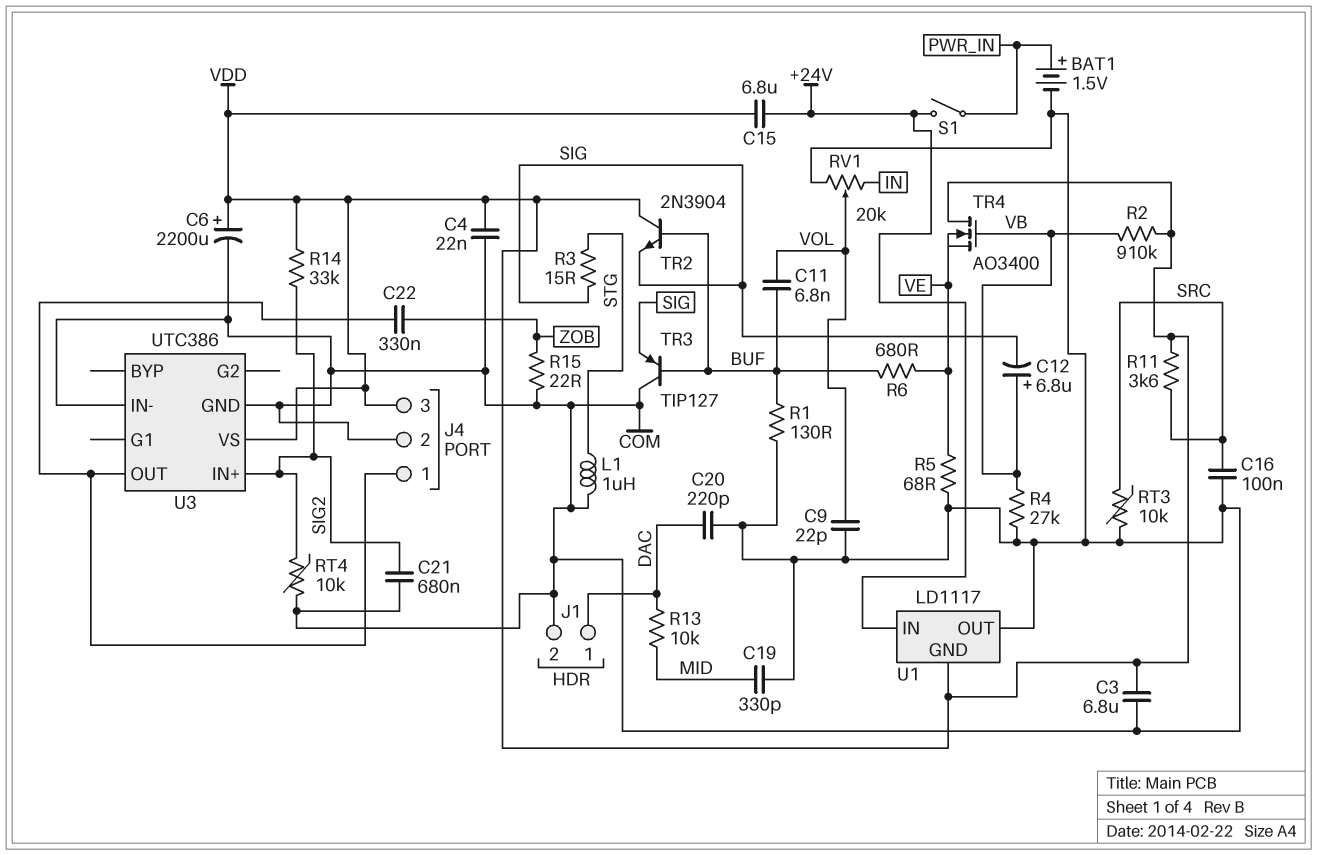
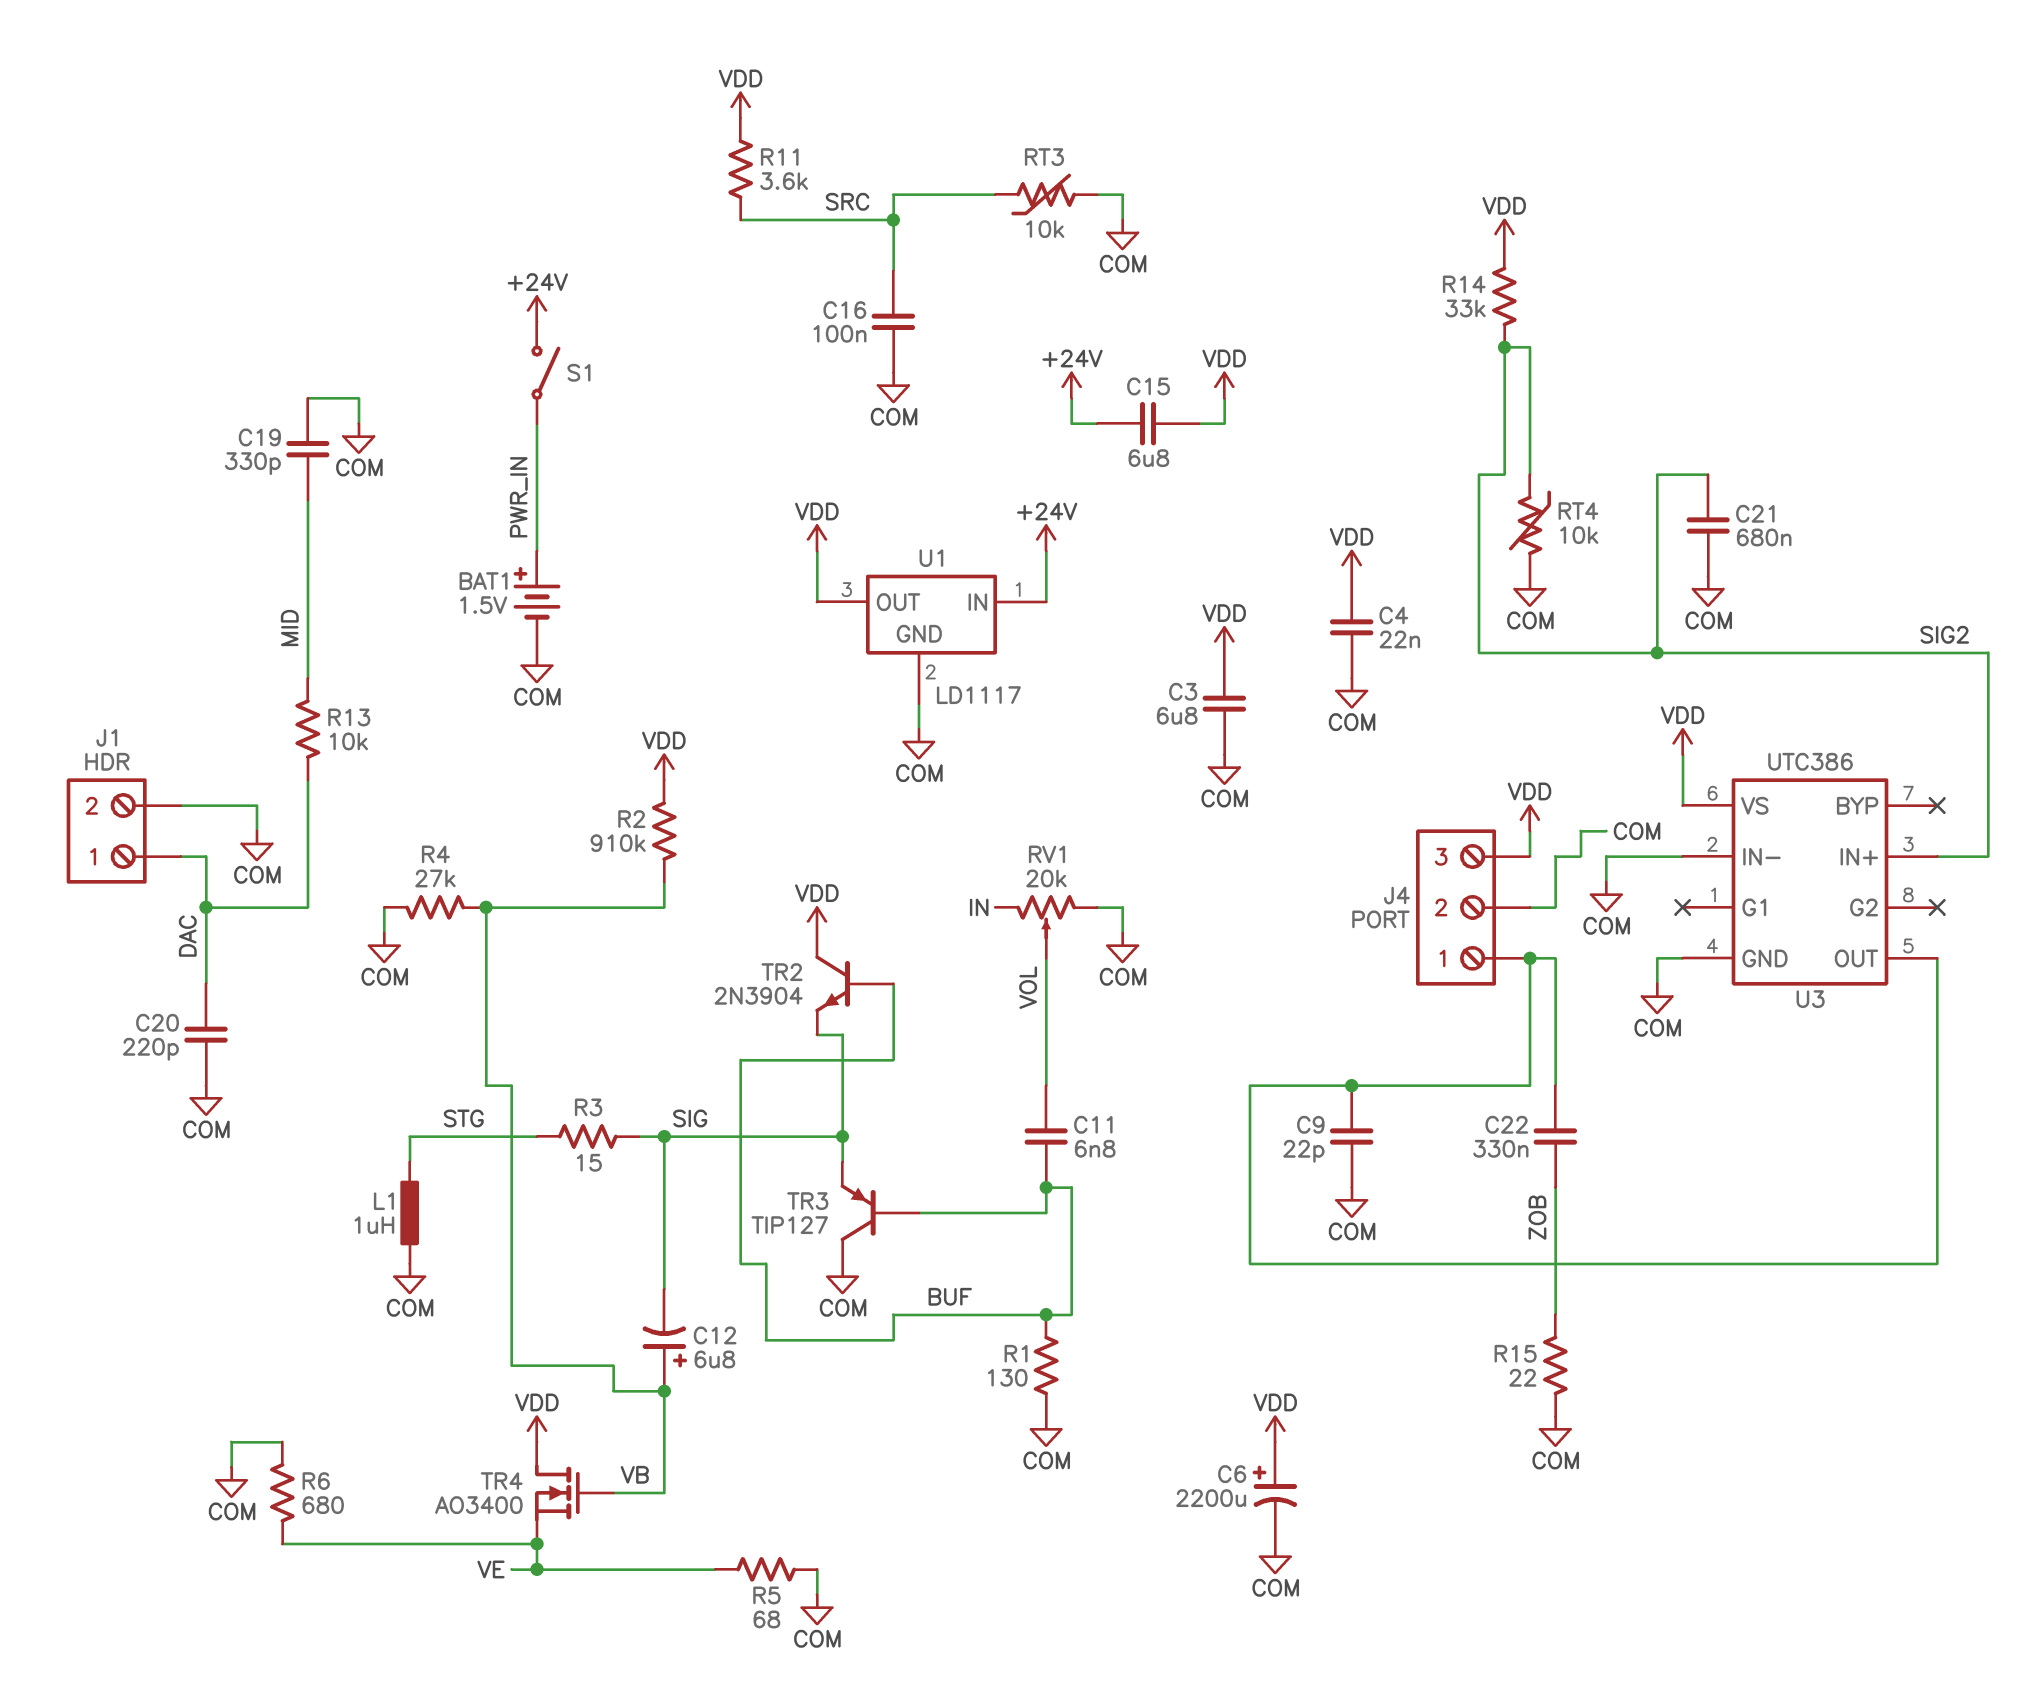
C9: 22pF (COM, VOL) -> 22pF (COM, J4/1)
R6: 680 (BUF, VE) -> 680 (COM, VE)
U1 pin GND: VDD -> COM
U1 pin OUT: COM -> VDD

